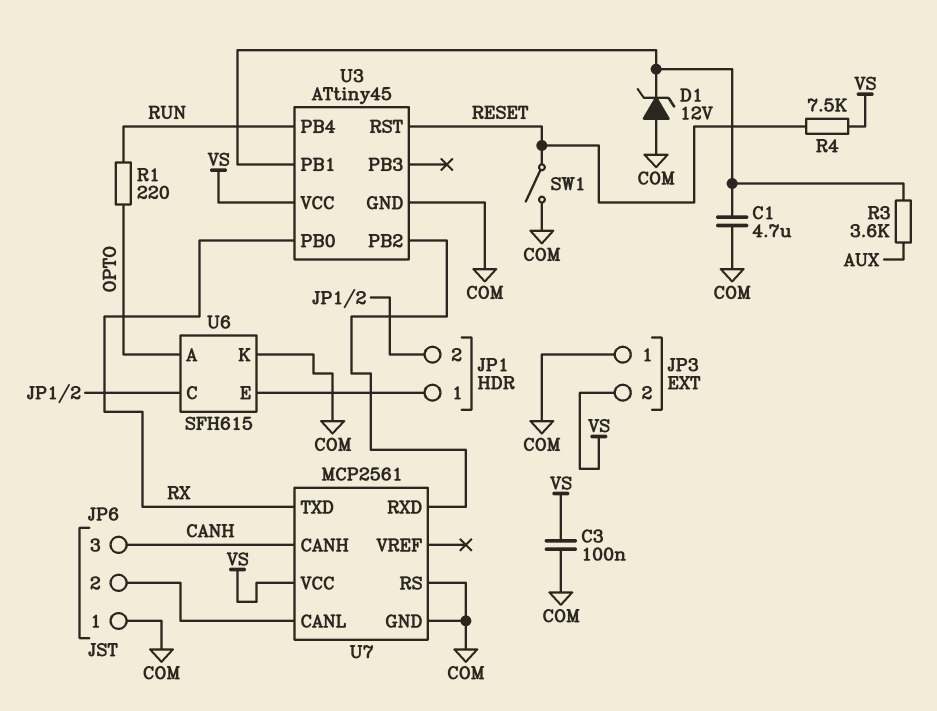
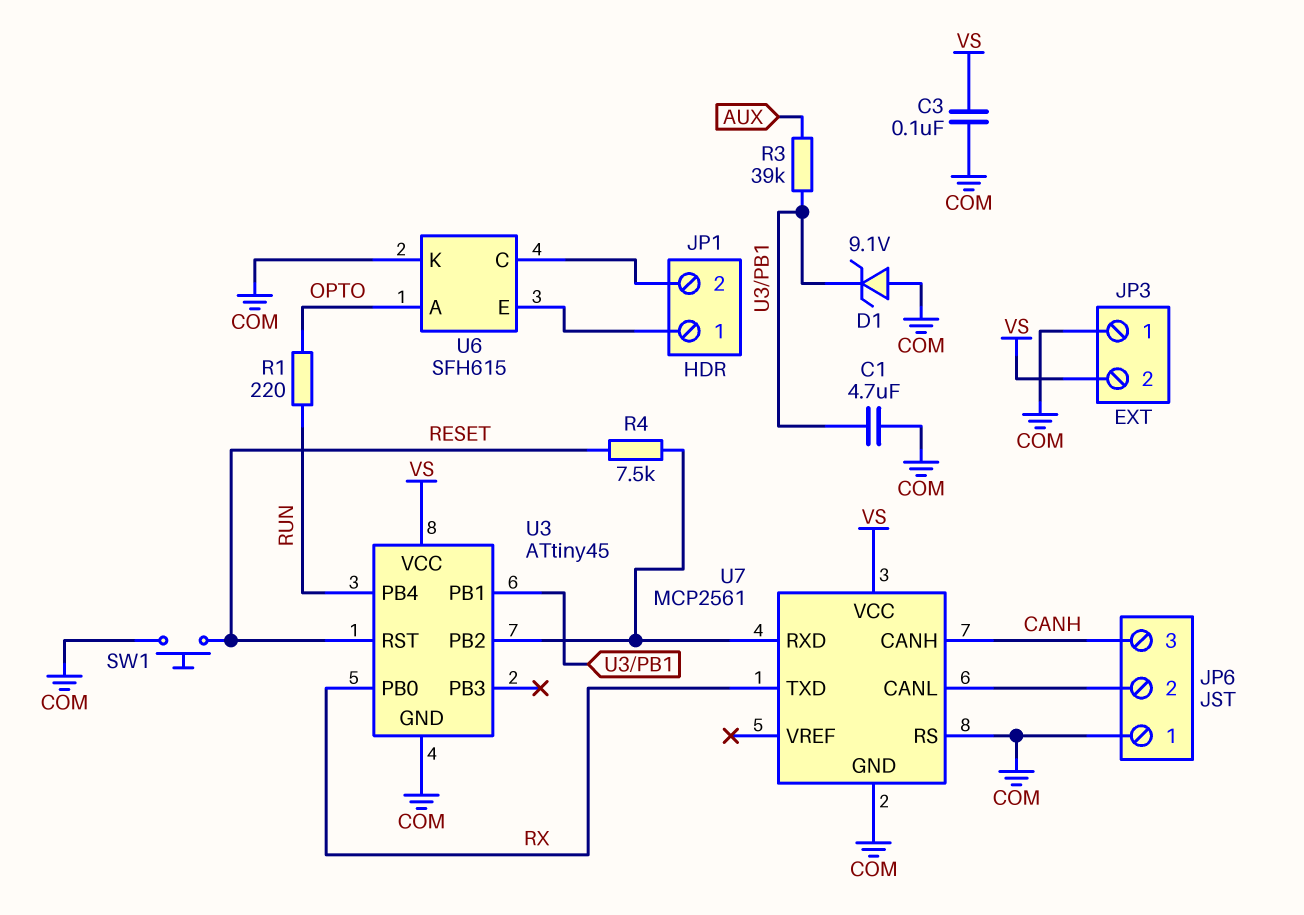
D1: zener 12V (A COM, K U3/PB1) -> zener 9.1V (A COM, K U3/PB1)
R3: 3.6k (AUX, U3/PB1) -> 39k (AUX, U3/PB1)
R4: 7.5k (RESET, VS) -> 7.5k (RESET, U3/PB2)
SW1: switch (COM, RESET) -> button (COM, RESET)

